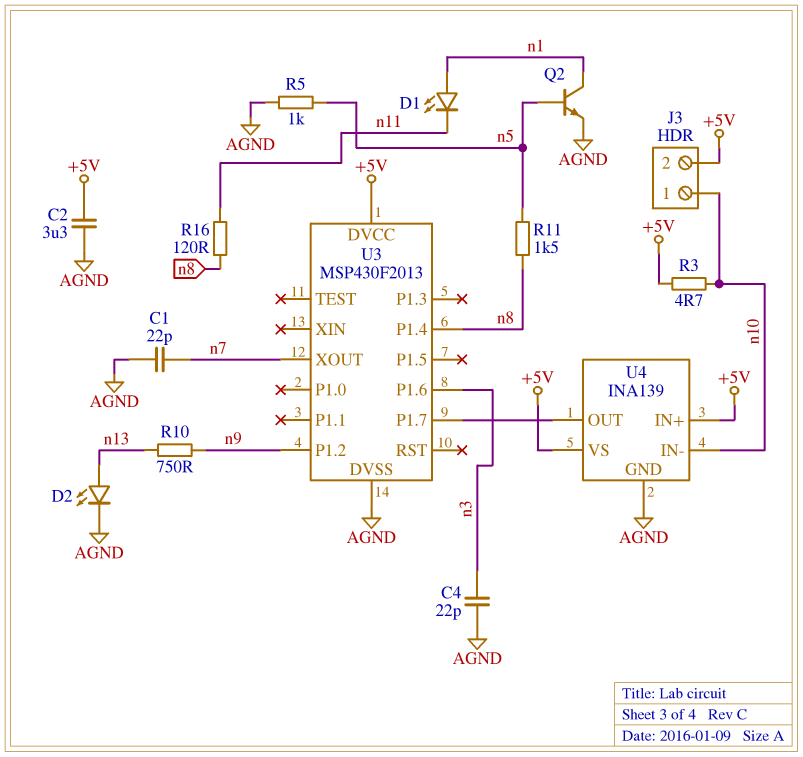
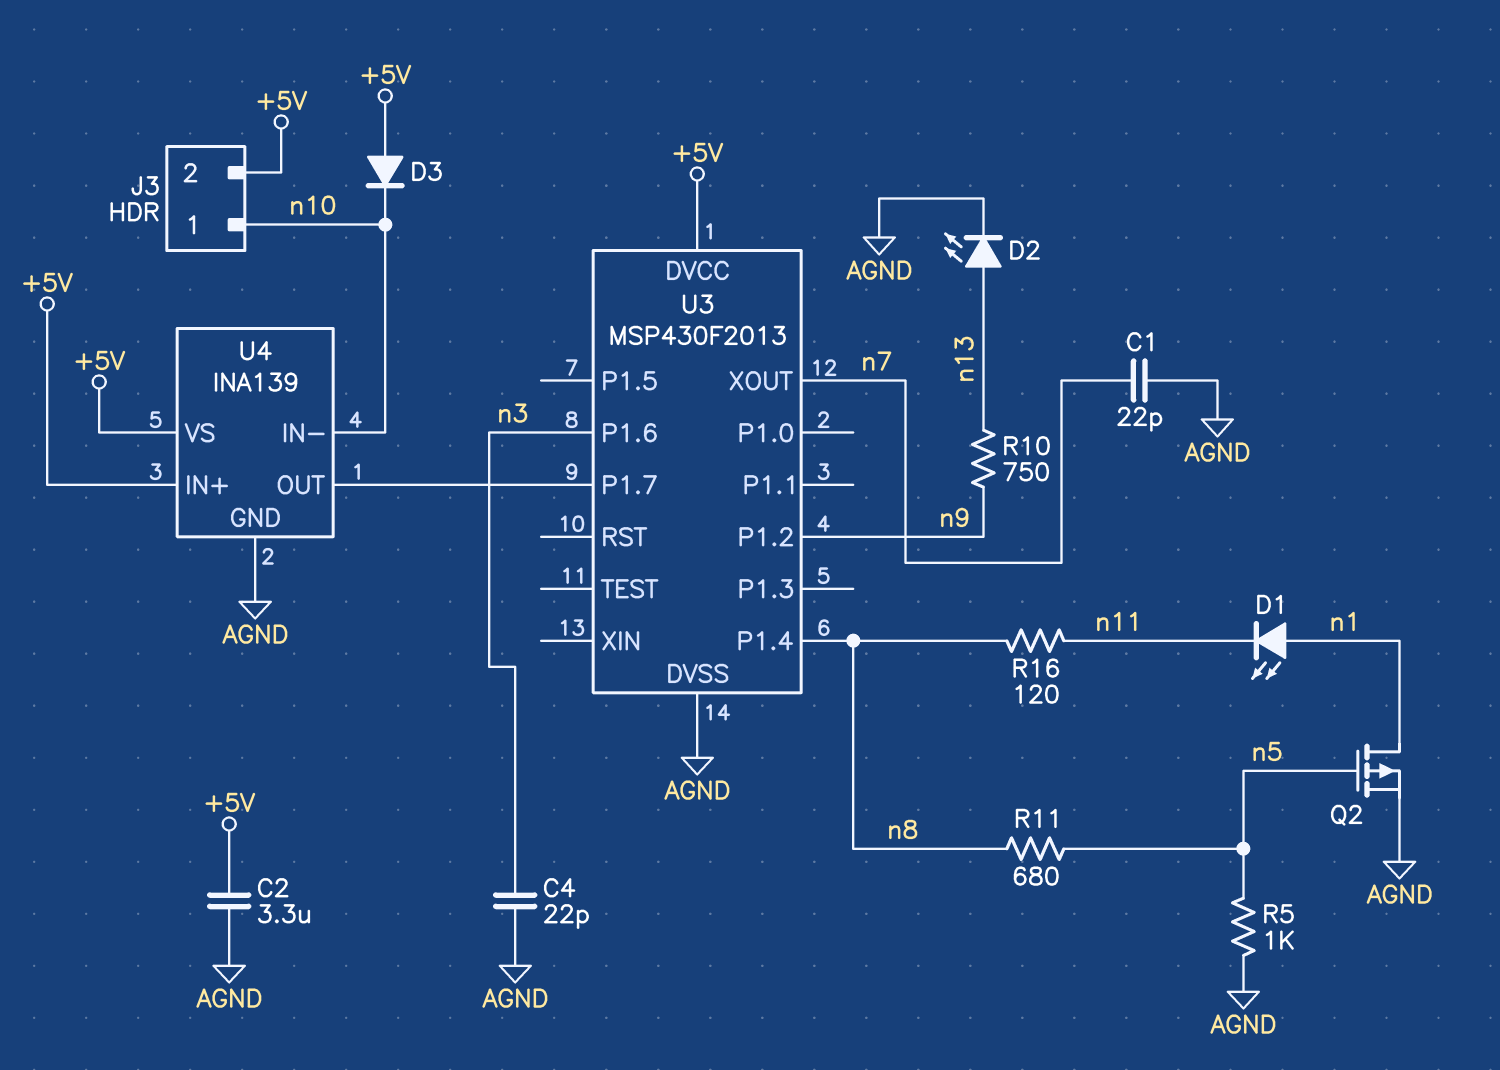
D3: none -> diode (A +5V, K n10)
Q2: NPN (B n5, C n1, E AGND) -> PMOS (G n5, D n1, S AGND)
R3: 4.7 (+5V, n10) -> none
R11: 1.5k (n5, n8) -> 680 (n5, n8)

